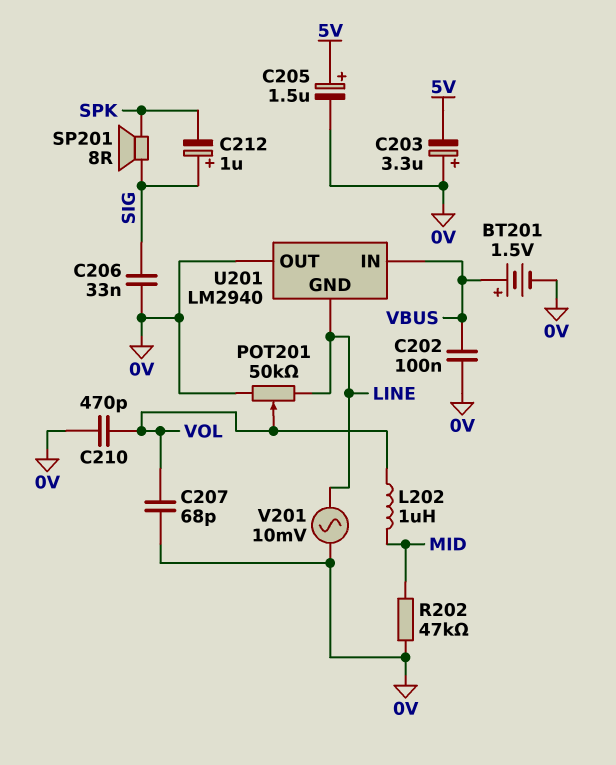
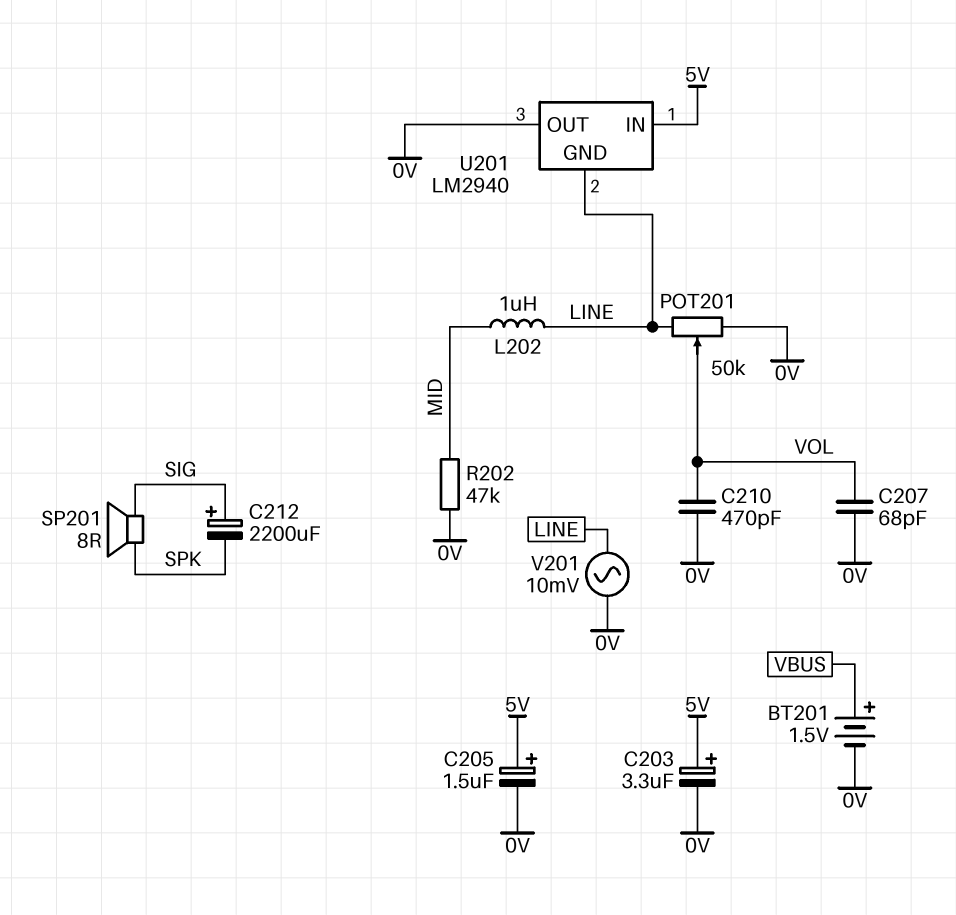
C202: 100nF (0V, VBUS) -> none
C203: 3.3uF (plus 0V, minus 5V) -> 3.3uF (plus 5V, minus 0V)
C206: 33nF (0V, SIG) -> none
C212: 1uF (plus SIG, minus SPK) -> 2200uF (plus SIG, minus SPK)
L202: 1uH (MID, VOL) -> 1uH (LINE, MID)
U201 pin IN: VBUS -> 5V

